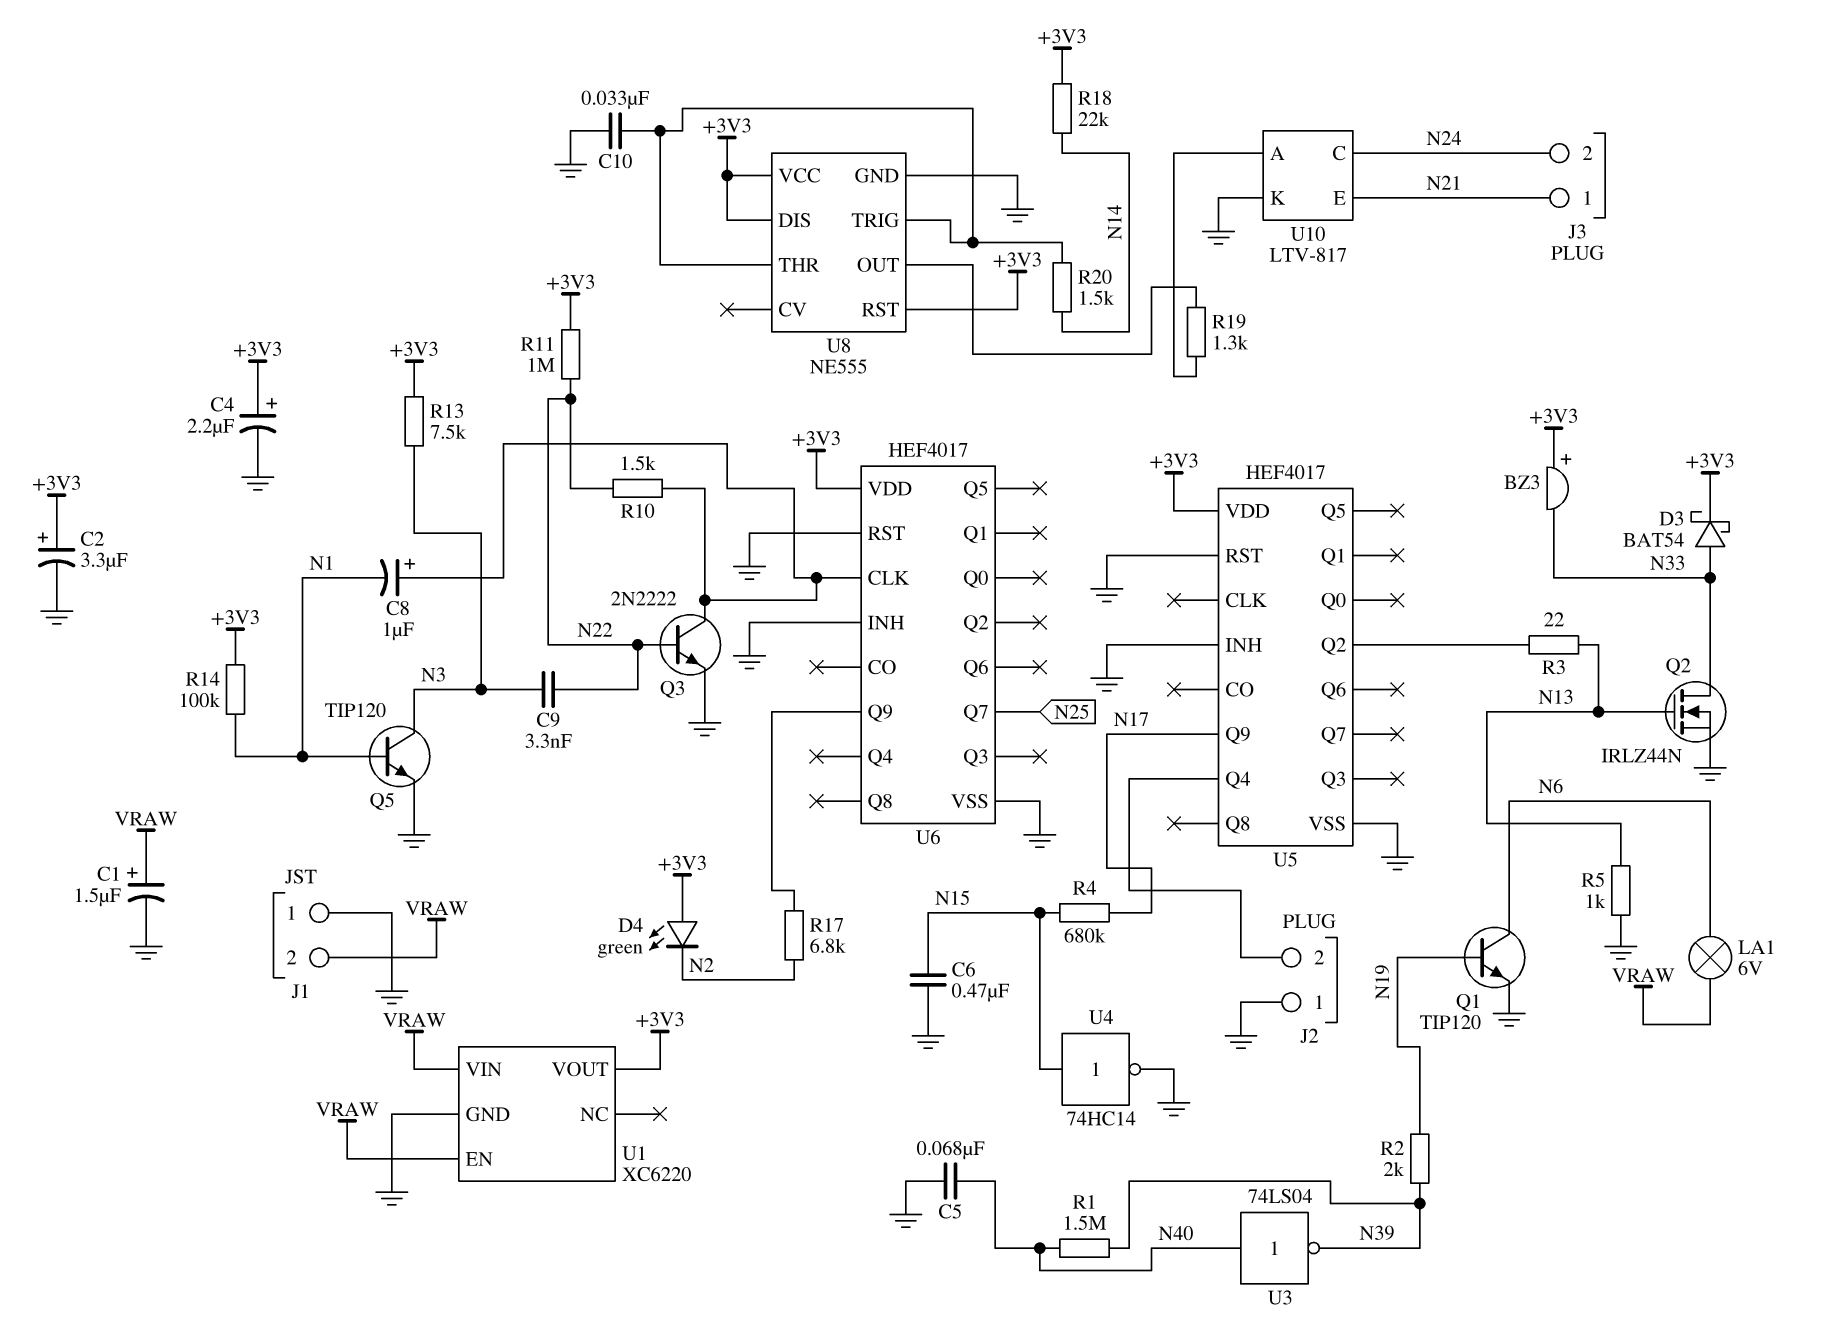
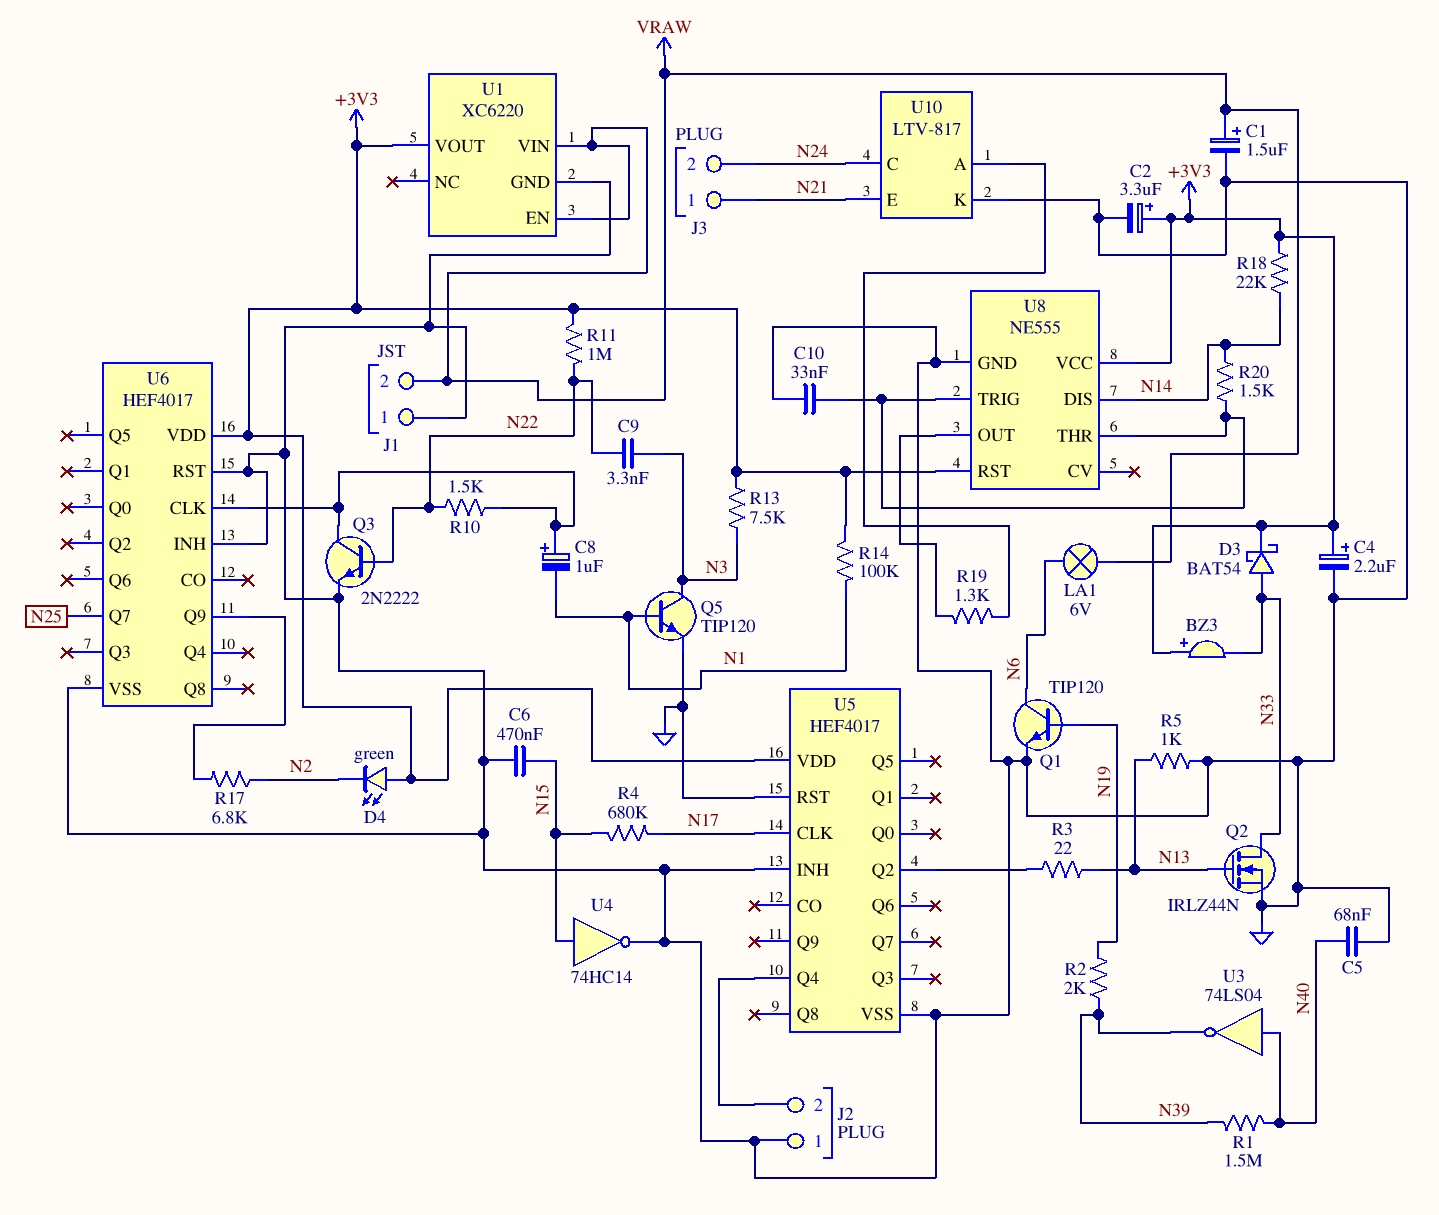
U5 pin CLK: none -> N17
U5 pin Q9: N17 -> none
U8 pin DIS: +3V3 -> N14

